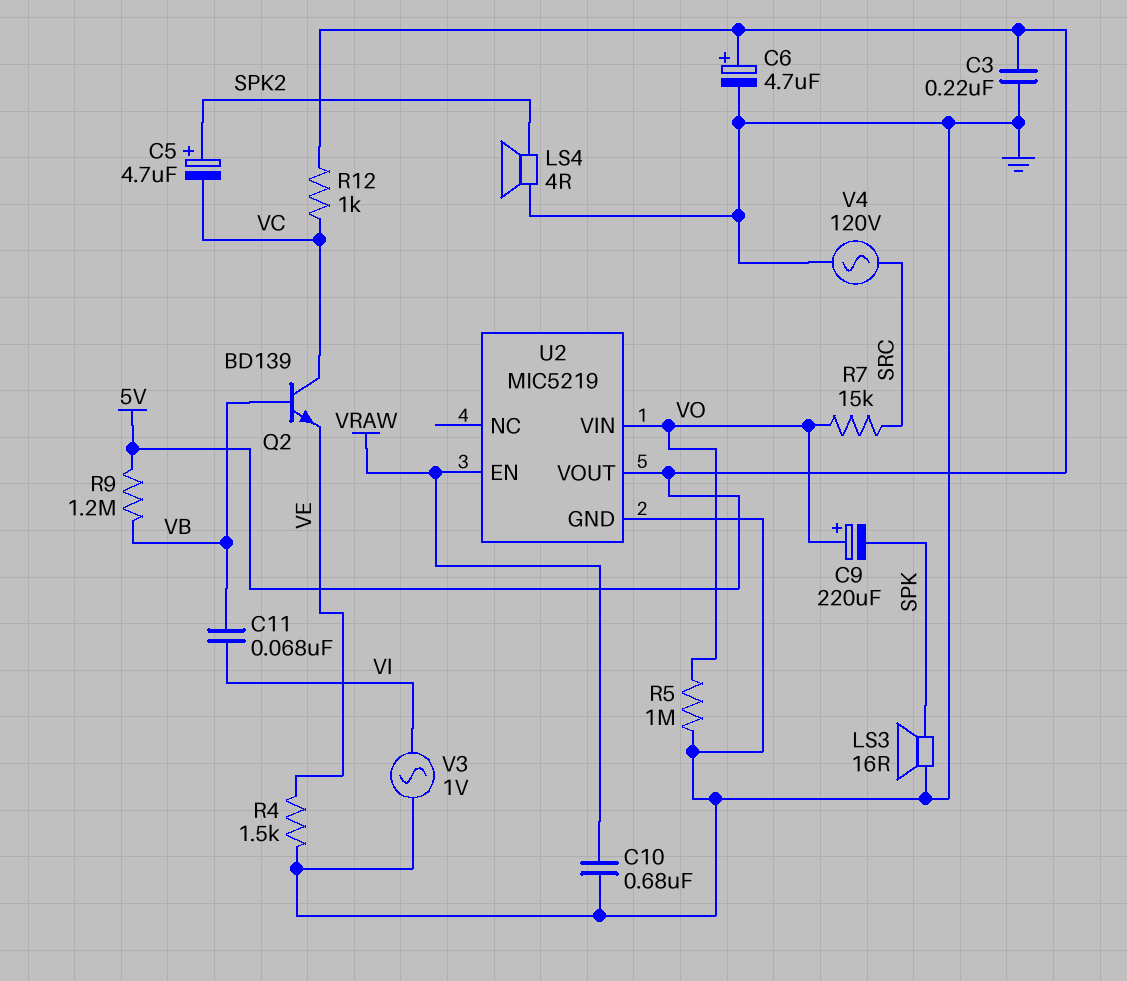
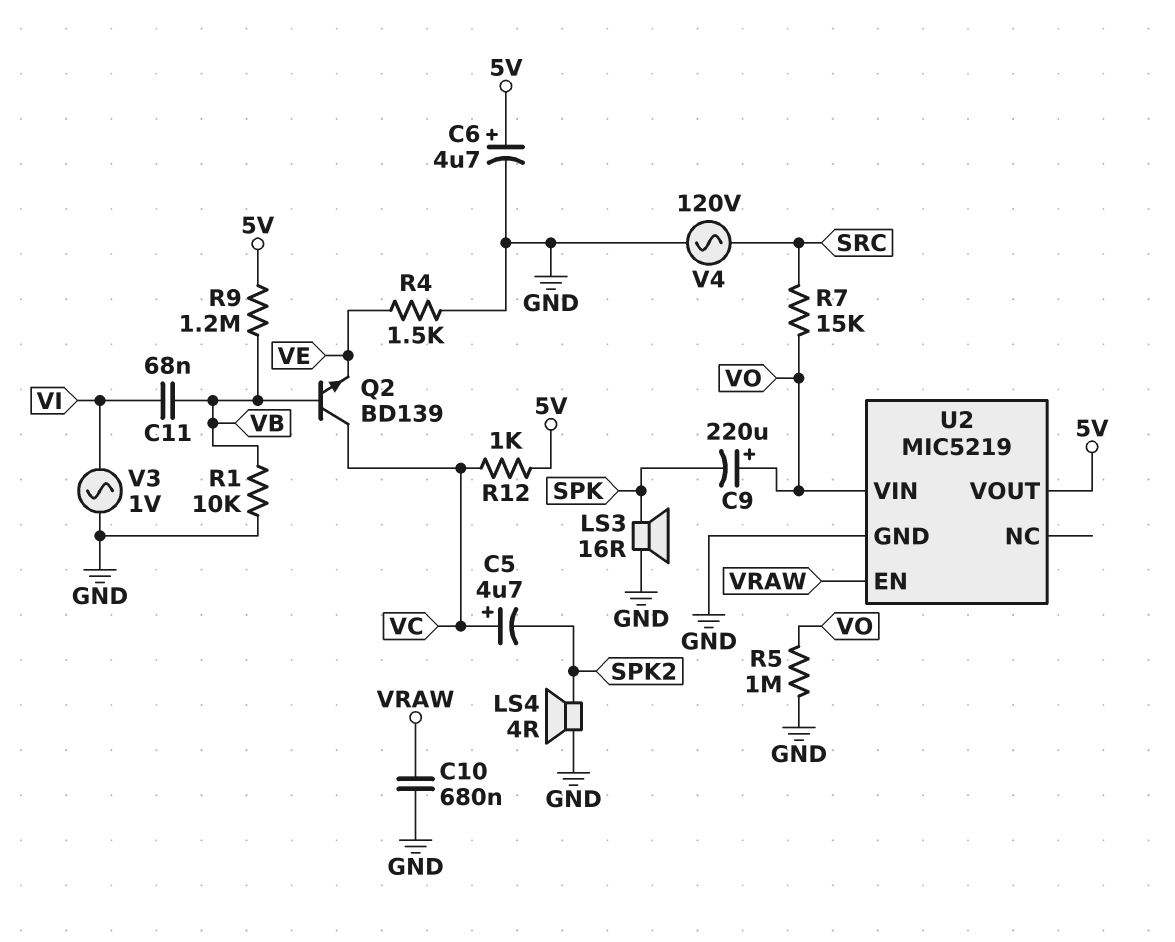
C3: 220nF (5V, GND) -> none
C5: 4.7uF (plus SPK2, minus VC) -> 4.7uF (plus VC, minus SPK2)
R1: none -> 10k (GND, VB)

